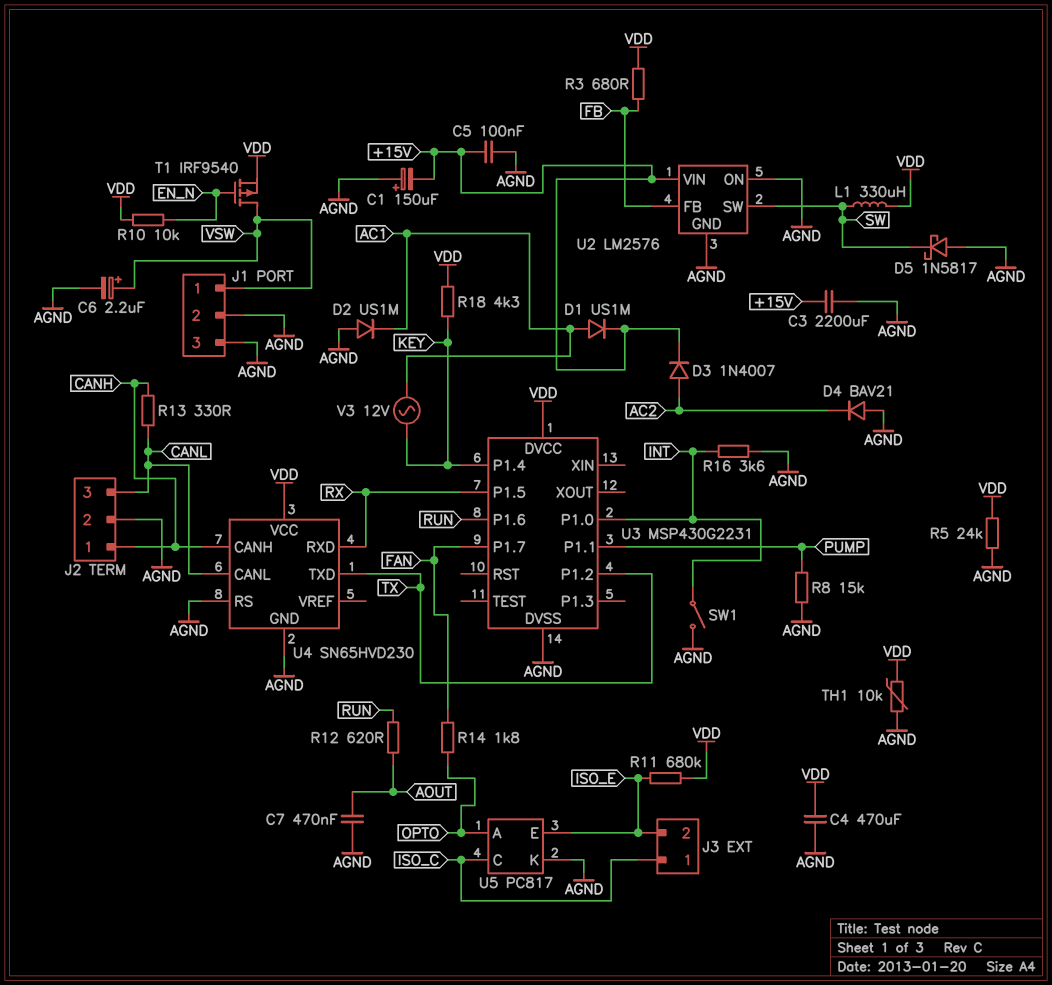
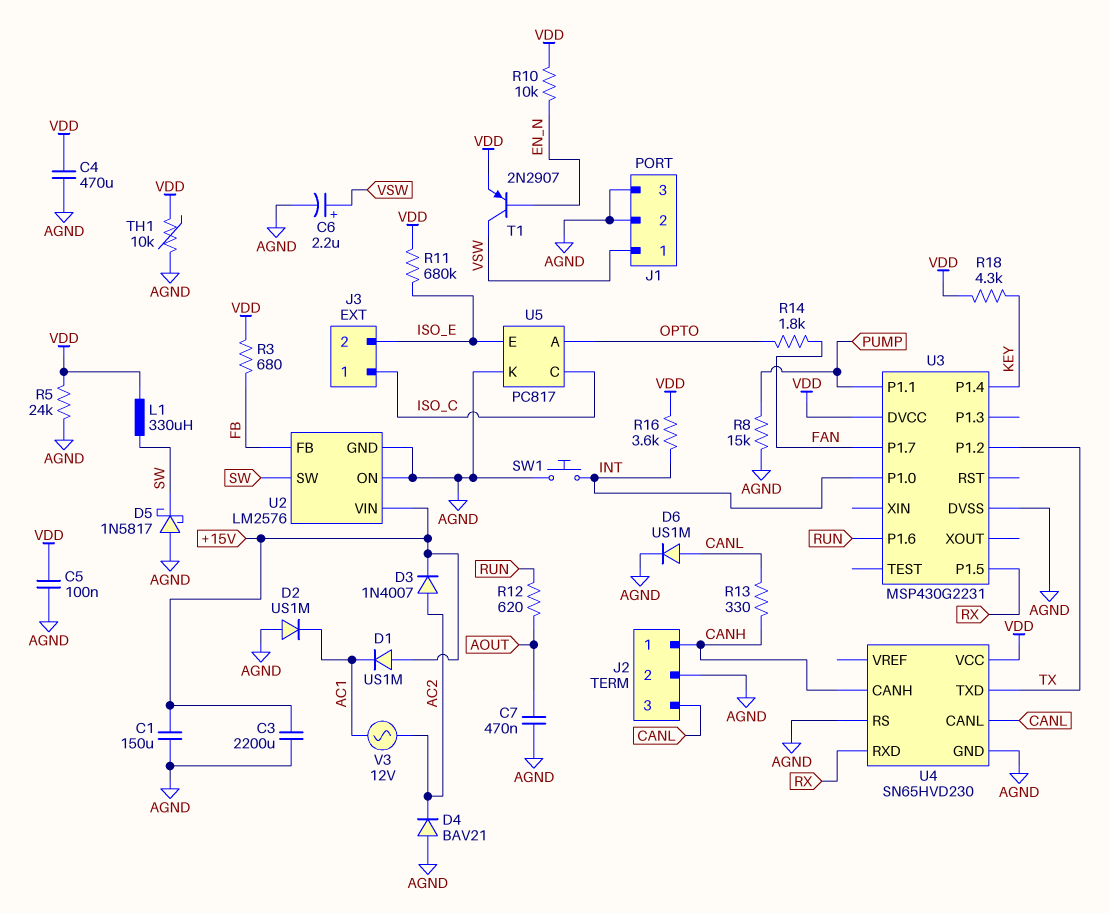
C1: 150uF (plus AGND, minus +15V) -> 150uF (+15V, AGND)
C5: 100nF (+15V, AGND) -> 100nF (AGND, VDD)
D1: diode US1M (A AC1, K +15V) -> diode US1M (A +15V, K AC1)
D6: none -> diode US1M (A CANL, K AGND)
R16: 3.6k (AGND, INT) -> 3.6k (INT, VDD)
SW1: switch (AGND, INT) -> button (AGND, INT)
T1: PMOS IRF9540 (G EN_N, D VSW, S VDD) -> PNP 2N2907 (B EN_N, C VSW, E VDD)
V3: AC 12V (AC1, KEY) -> AC 12V (AC1, AC2)

